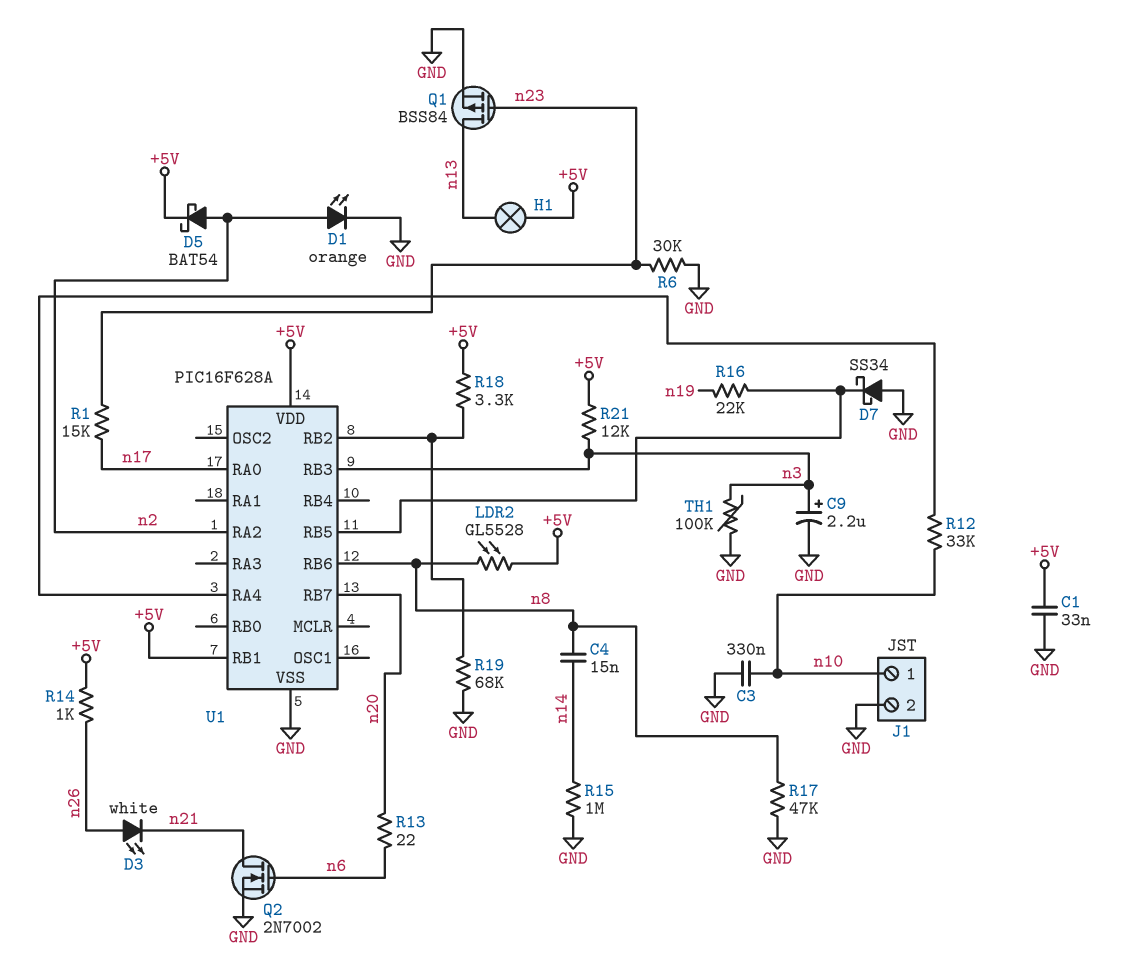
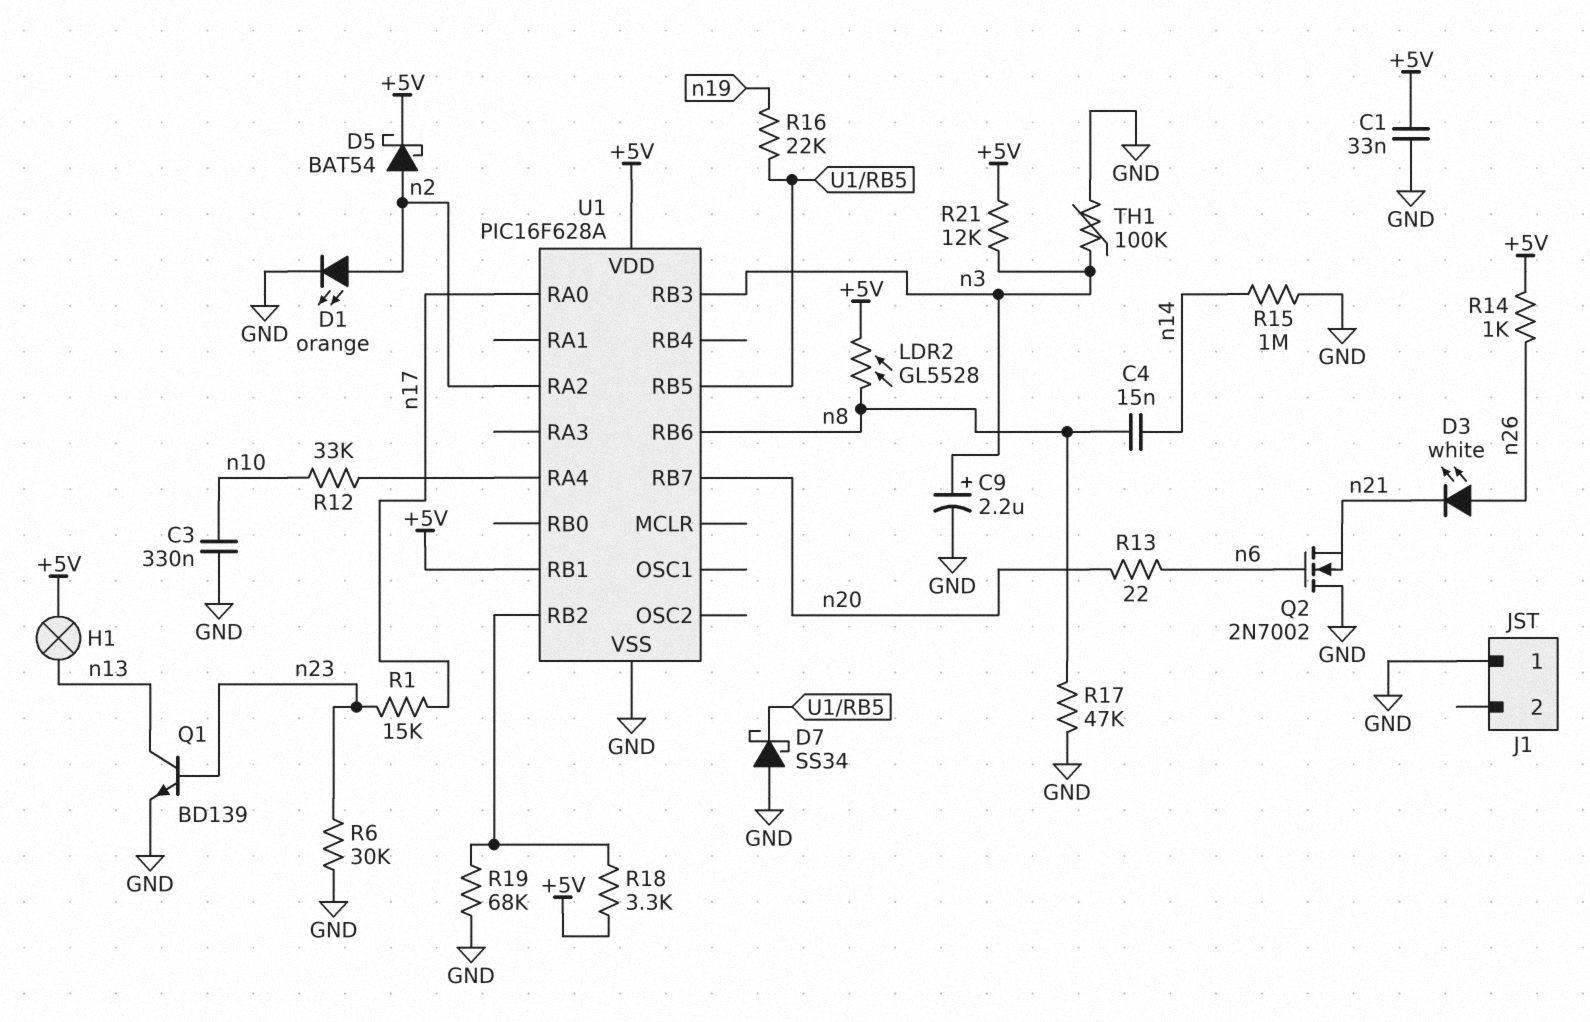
J1 pin 1: n10 -> GND
J1 pin 2: GND -> none
Q1: PMOS BSS84 (G n23, D n13, S GND) -> NPN BD139 (B n23, C n13, E GND)
Q2: NMOS 2N7002 (G n6, D n21, S GND) -> NMOS 2N7002 (G n6, D GND, S n21)

